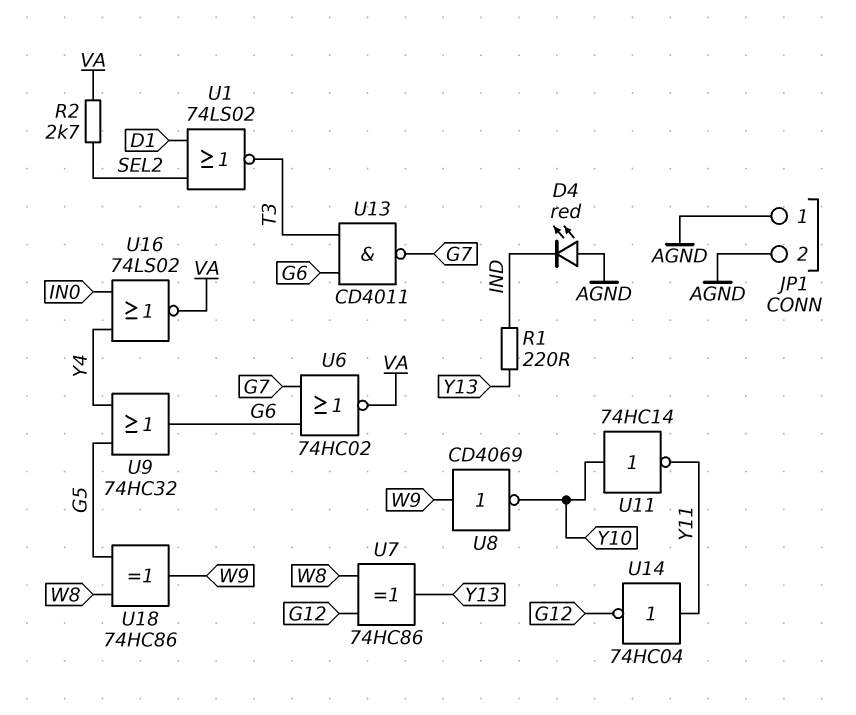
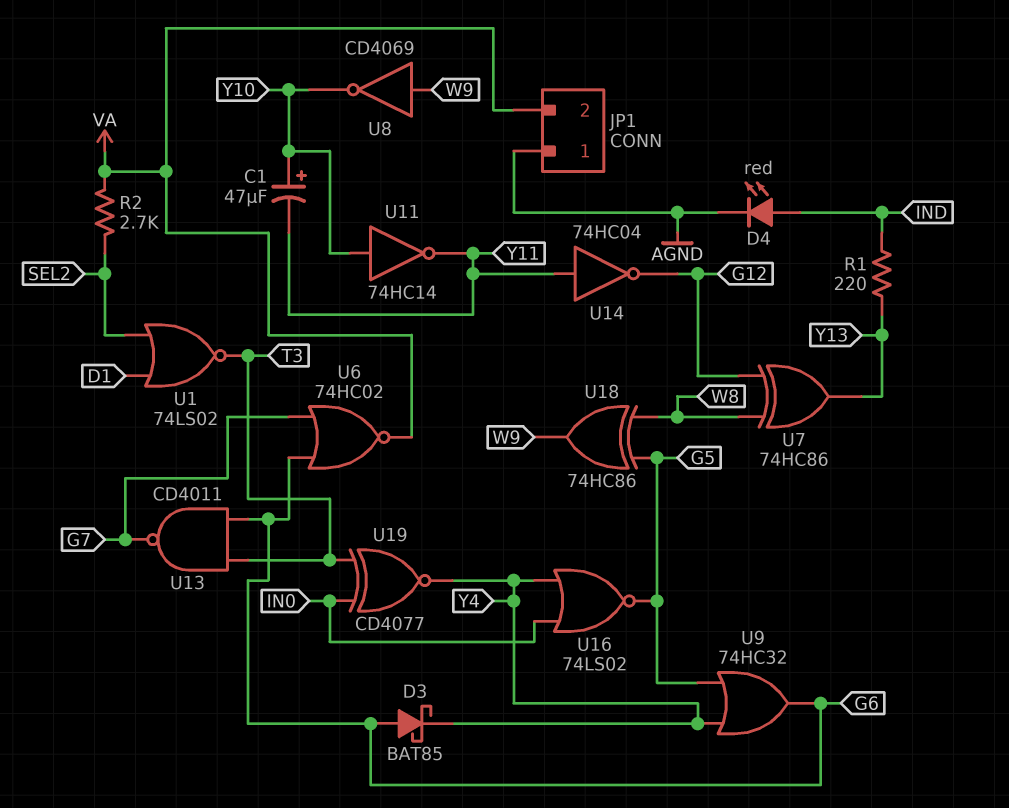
C1: none -> 47uF (plus Y10, minus Y11)
D3: none -> schottky BAT85 (A G6, K Y4)
D4: LED red (A AGND, K IND) -> LED red (A IND, K AGND)
JP1 pin 2: AGND -> VA
U16: NOR 74LS02 (in IN0, in Y4, out VA) -> NOR 74LS02 (in IN0, in Y4, out G5)
U19: none -> XNOR CD4077 (in IN0, in T3, out Y4)

